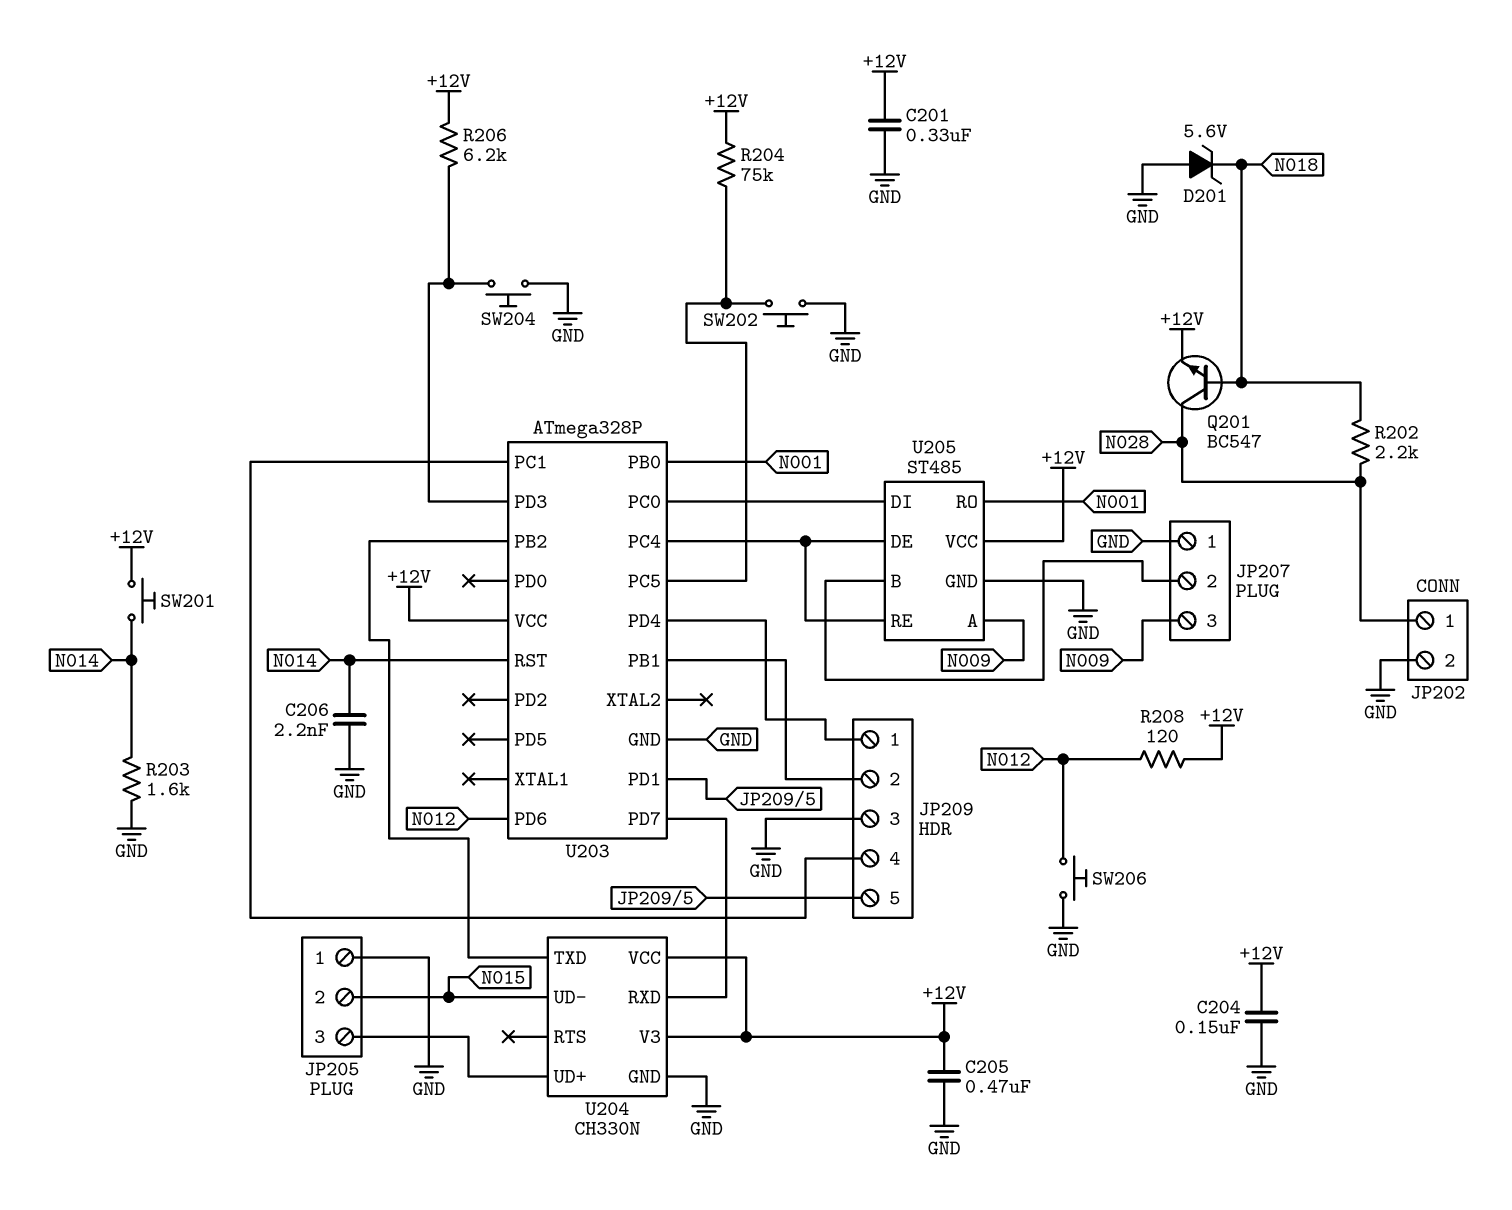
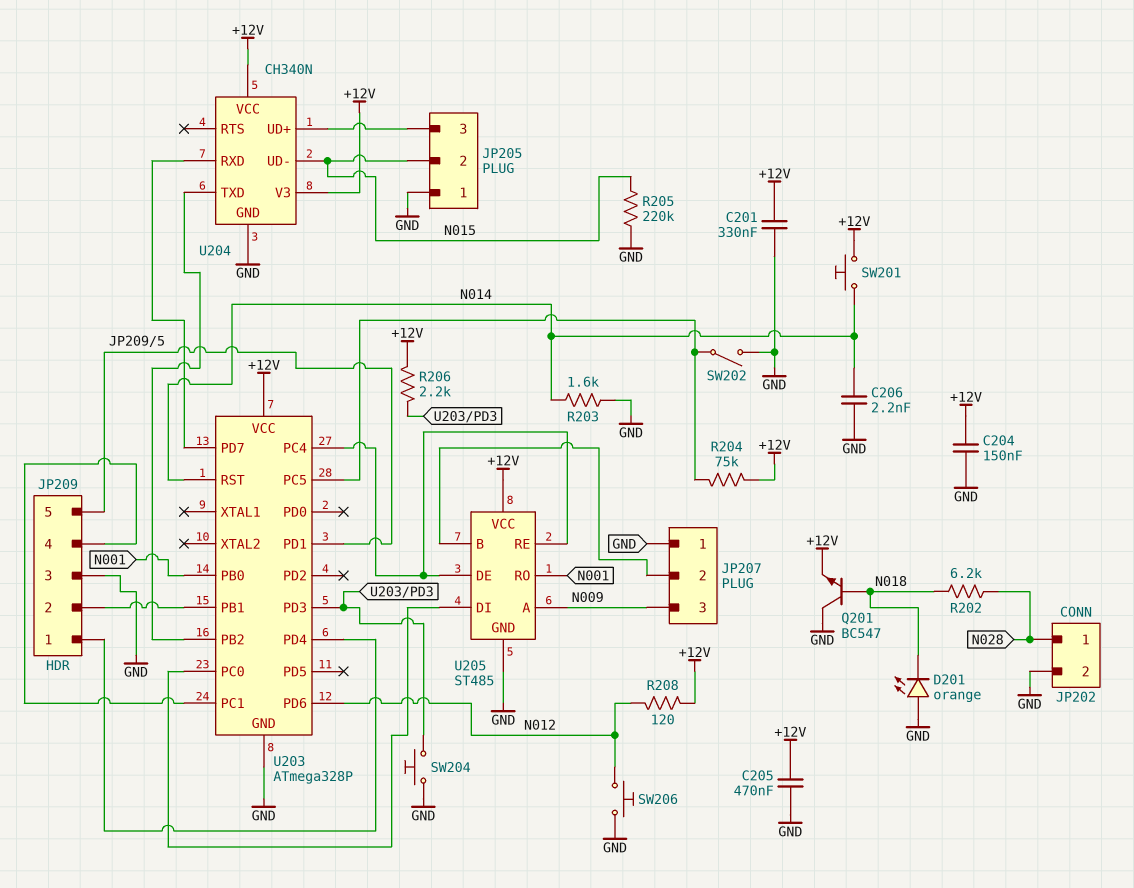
D201: zener 5.6V (A GND, K N018) -> LED orange (A GND, K N018)
Q201: NPN BC547 (B N018, C N028, E +12V) -> NPN BC547 (B N018, C GND, E +12V)
R202: 2.2k (N018, N028) -> 6.2k (N018, N028)
R205: none -> 220k (GND, N015)
R206: 6.2k (+12V, U203/PD3) -> 2.2k (+12V, U203/PD3)
SW202: button (GND, U203/PC5) -> switch (GND, U203/PC5)
U204: CH330N -> CH340N

